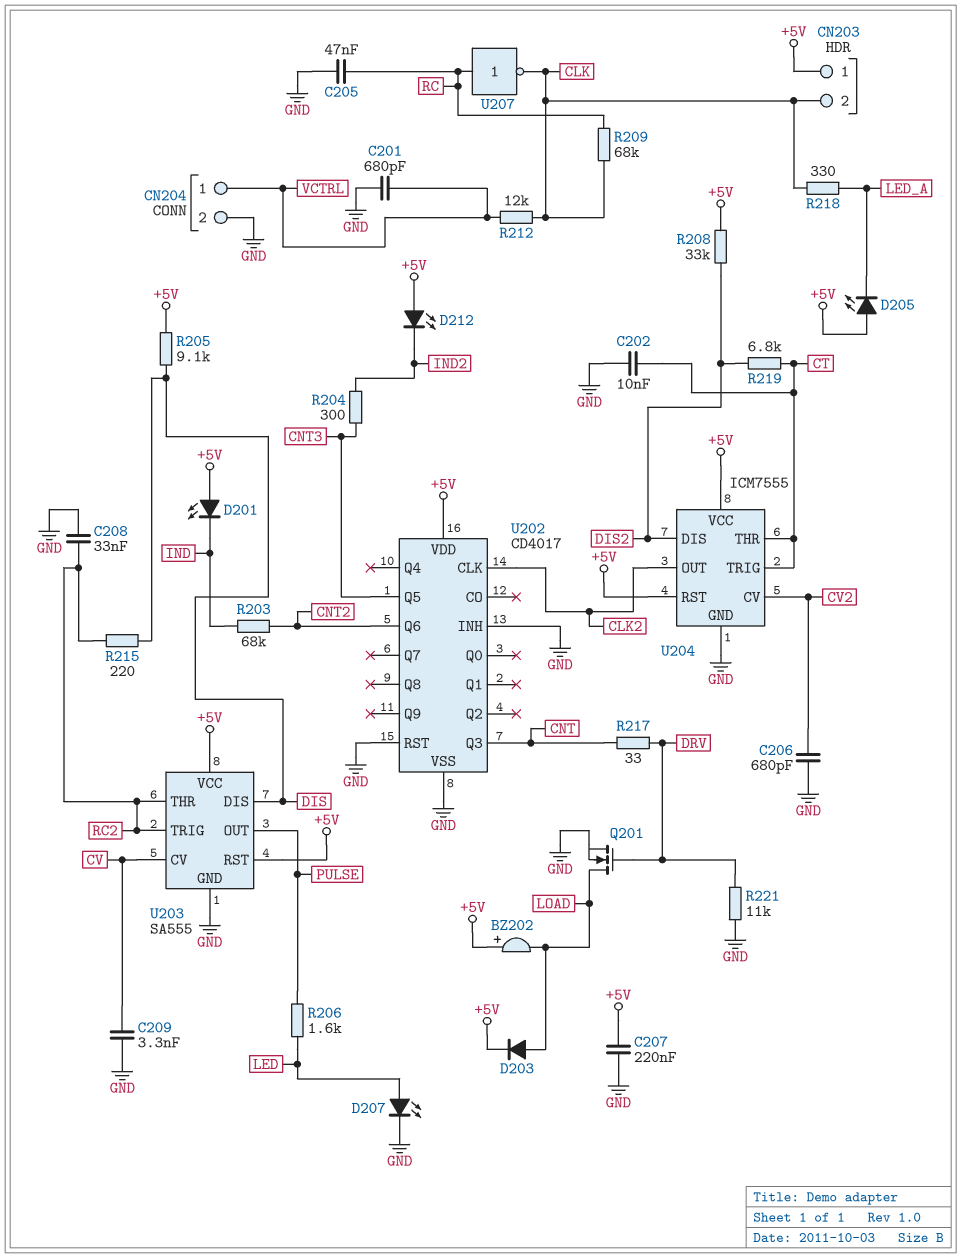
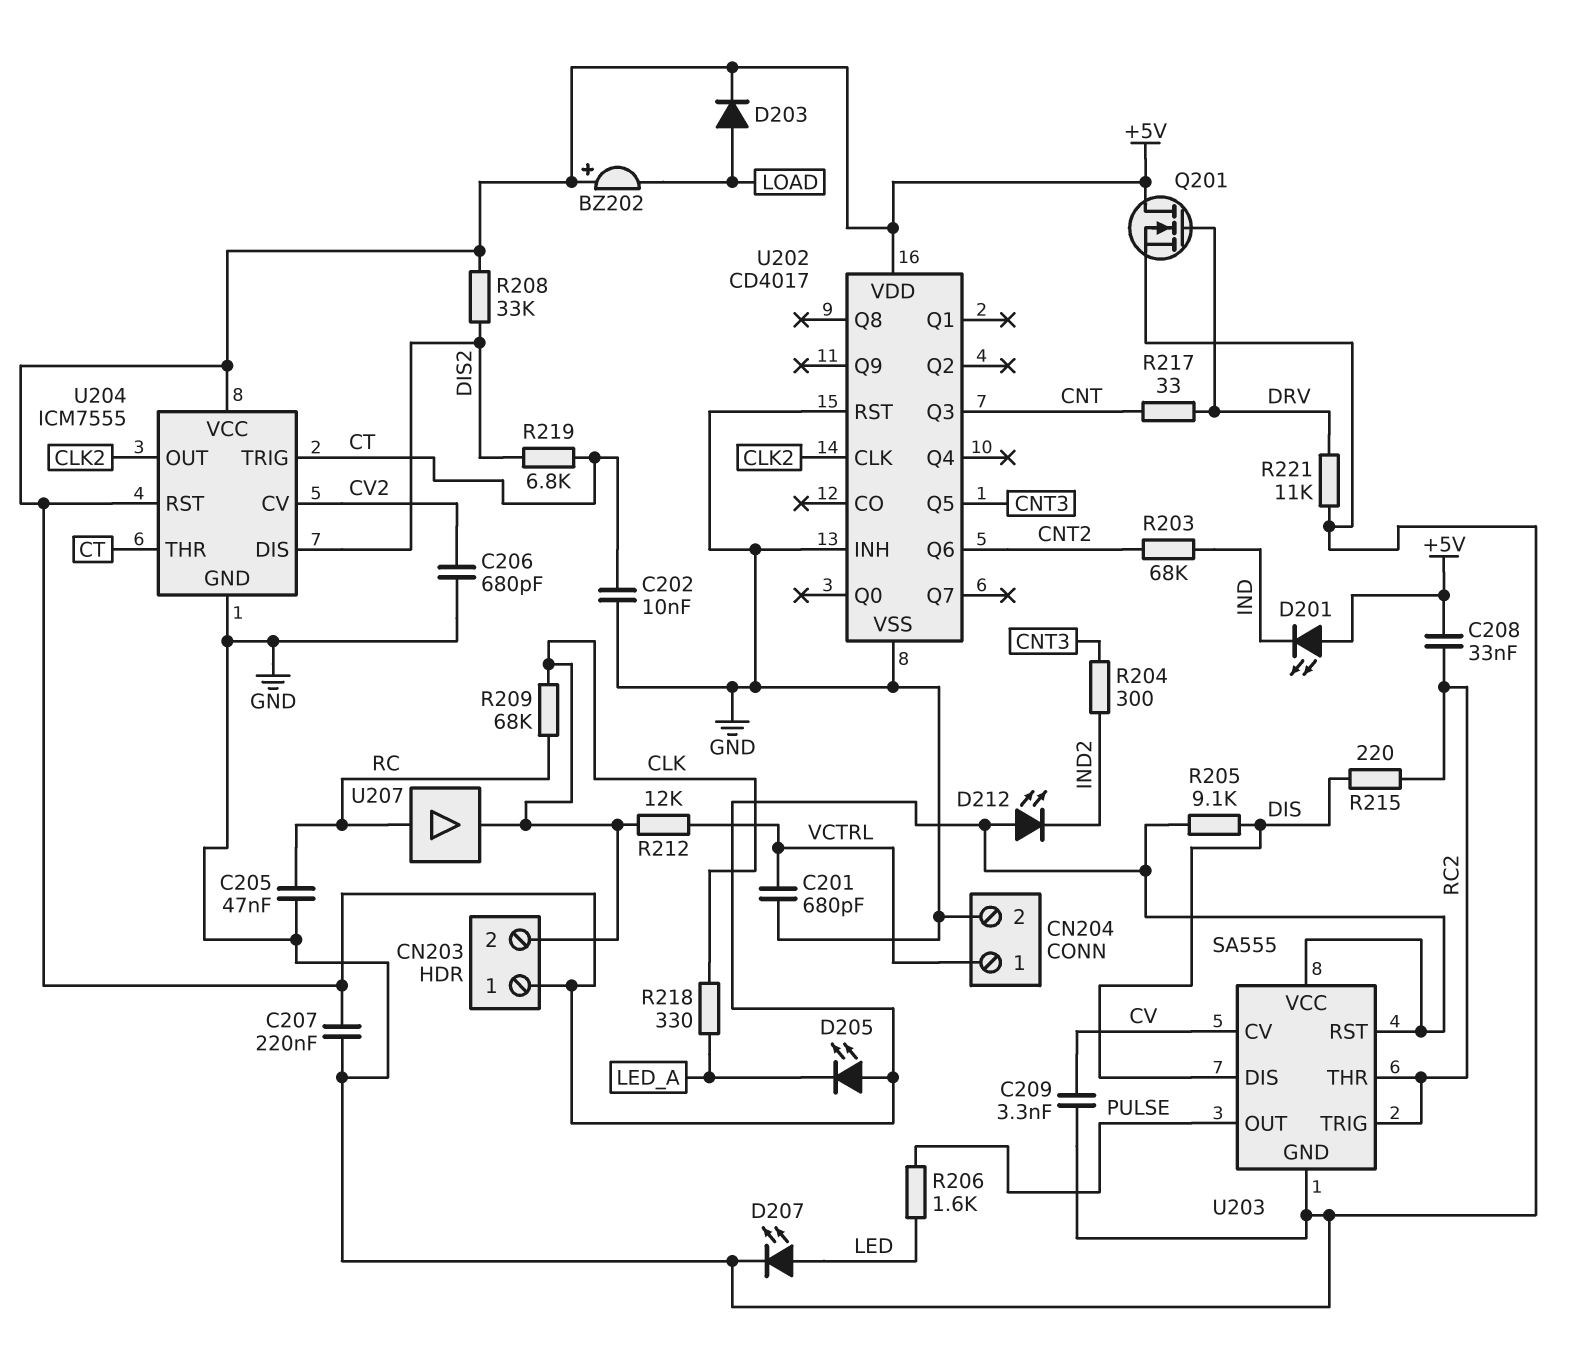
C208: 33nF (GND, RC2) -> 33nF (+5V, RC2)
Q201: NMOS (G DRV, D LOAD, S GND) -> NMOS (G DRV, D +5V, S GND)
U207: NOT (in RC, out CLK) -> buffer (in RC, out CLK)

